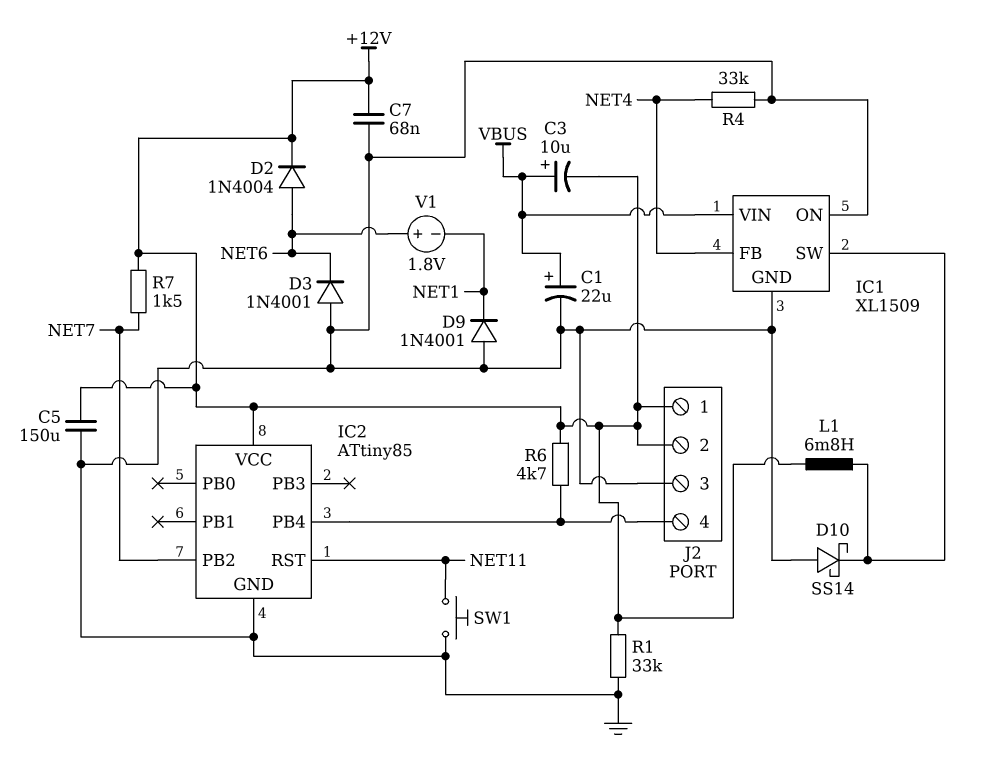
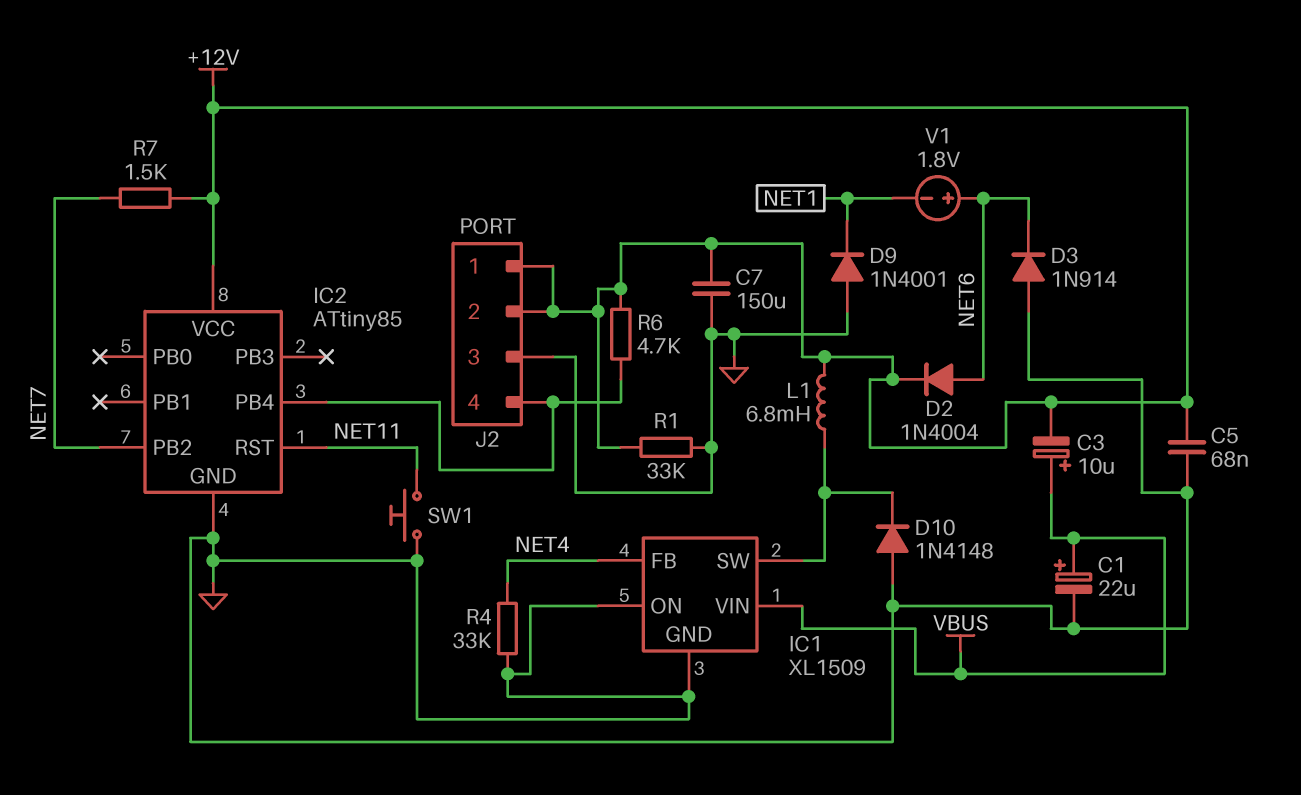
C5: 150uF (+12V, GND) -> 68nF (+12V, GND)
C7: 68nF (+12V, GND) -> 150uF (+12V, GND)
D3: diode 1N4001 (A GND, K NET6) -> diode 1N914 (A GND, K NET6)
D10: schottky SS14 (A GND, K IC1/SW) -> diode 1N4148 (A GND, K IC1/SW)

